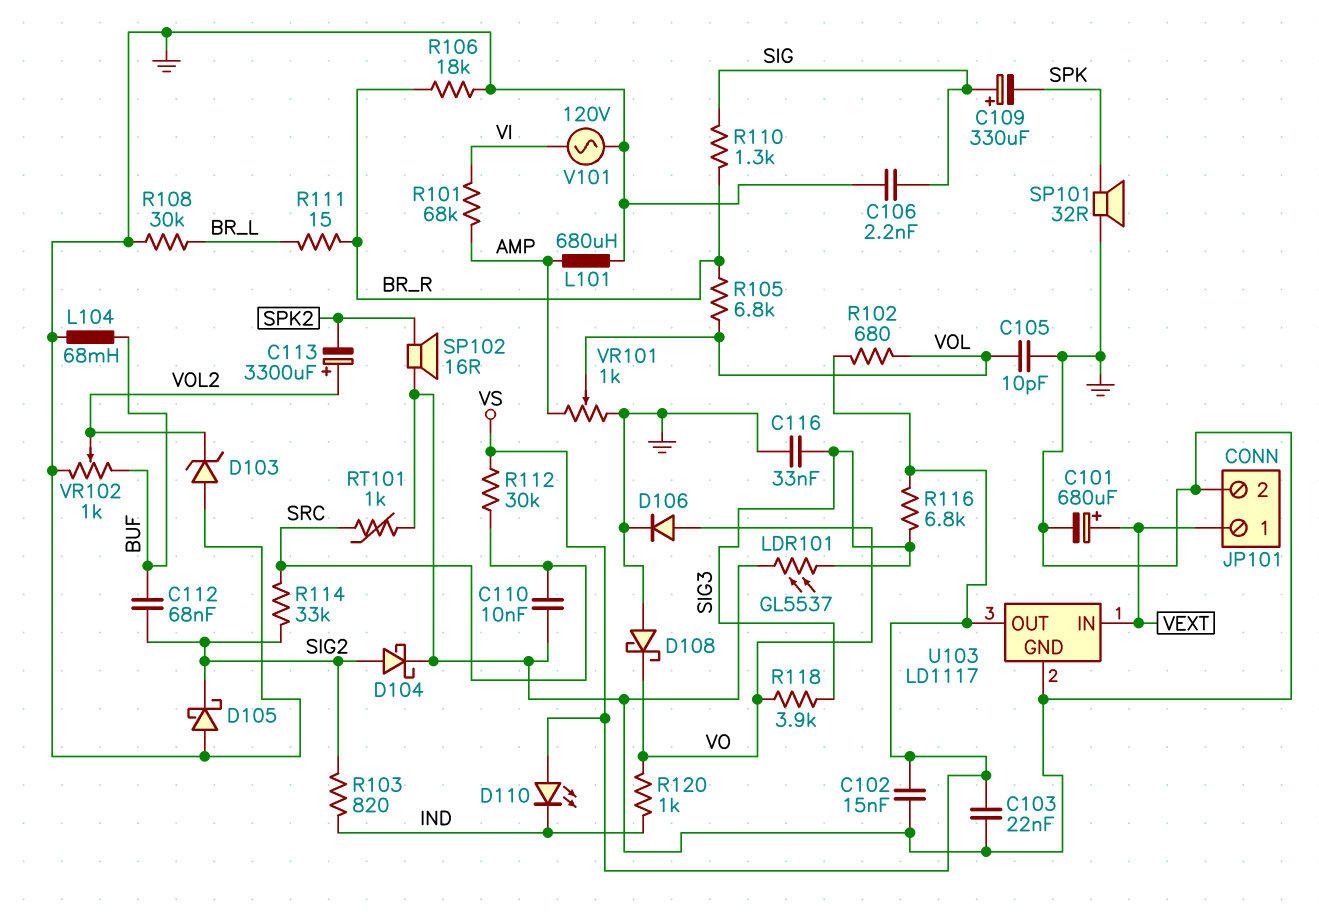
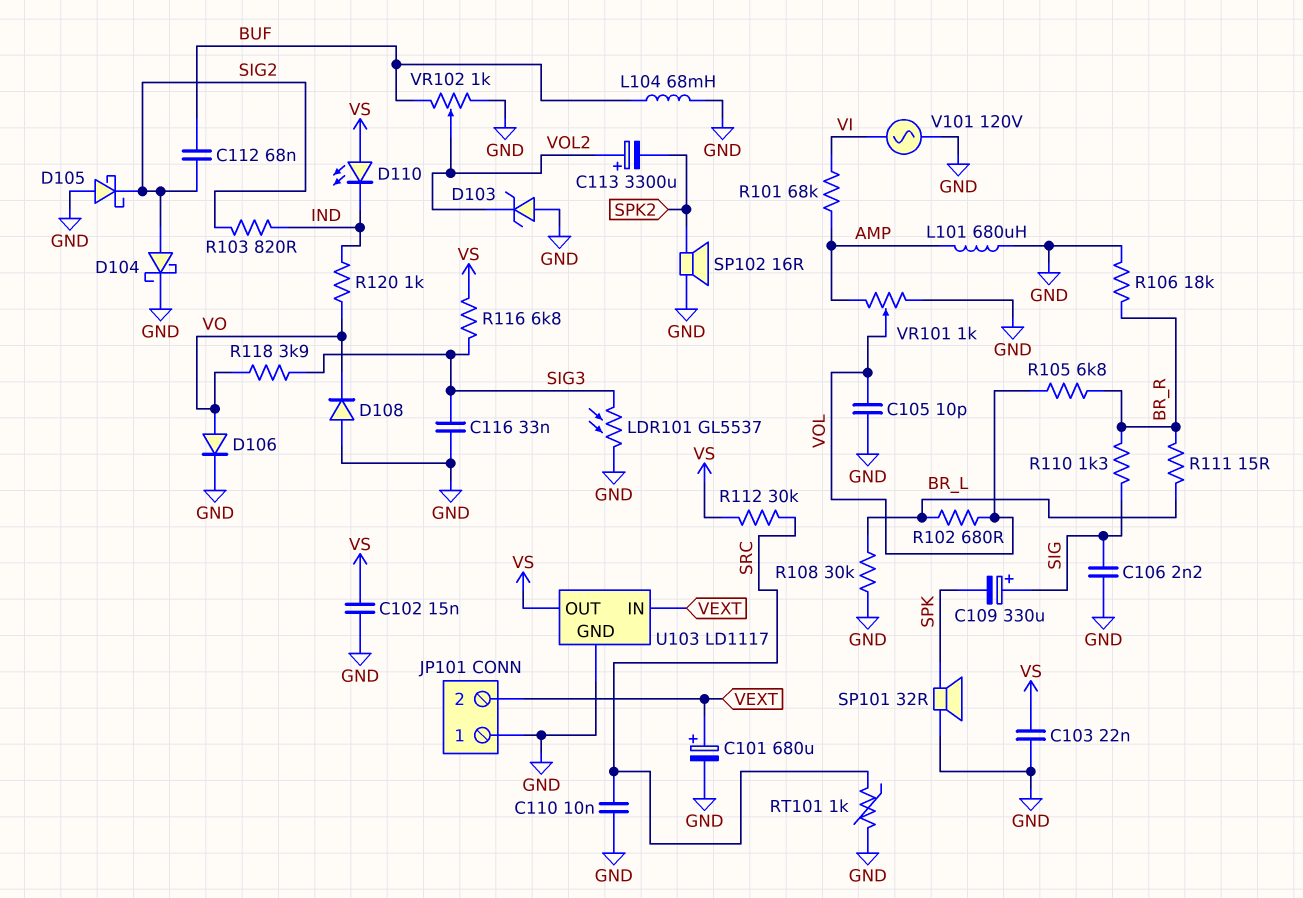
D108: schottky (A GND, K VO) -> diode (A GND, K VO)
JP101 pin 1: VEXT -> GND
JP101 pin 2: GND -> VEXT
R102: 680 (VOL, VS) -> 680 (BR_L, VOL)
R114: 33k (SIG2, SRC) -> none

